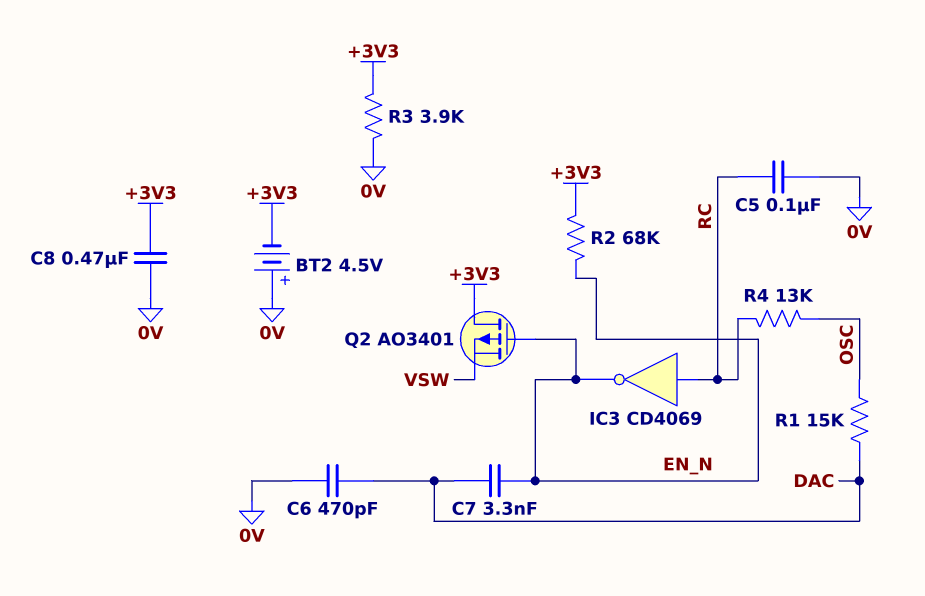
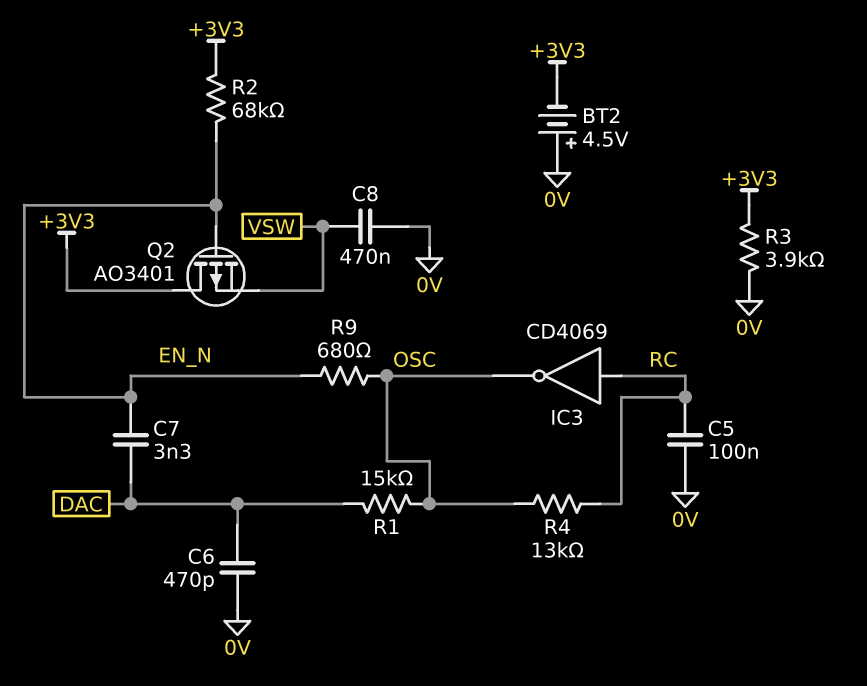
C8: 470nF (+3V3, 0V) -> 470nF (0V, VSW)
IC3: NOT CD4069 (in RC, out EN_N) -> NOT CD4069 (in RC, out OSC)
R9: none -> 680 (EN_N, OSC)

